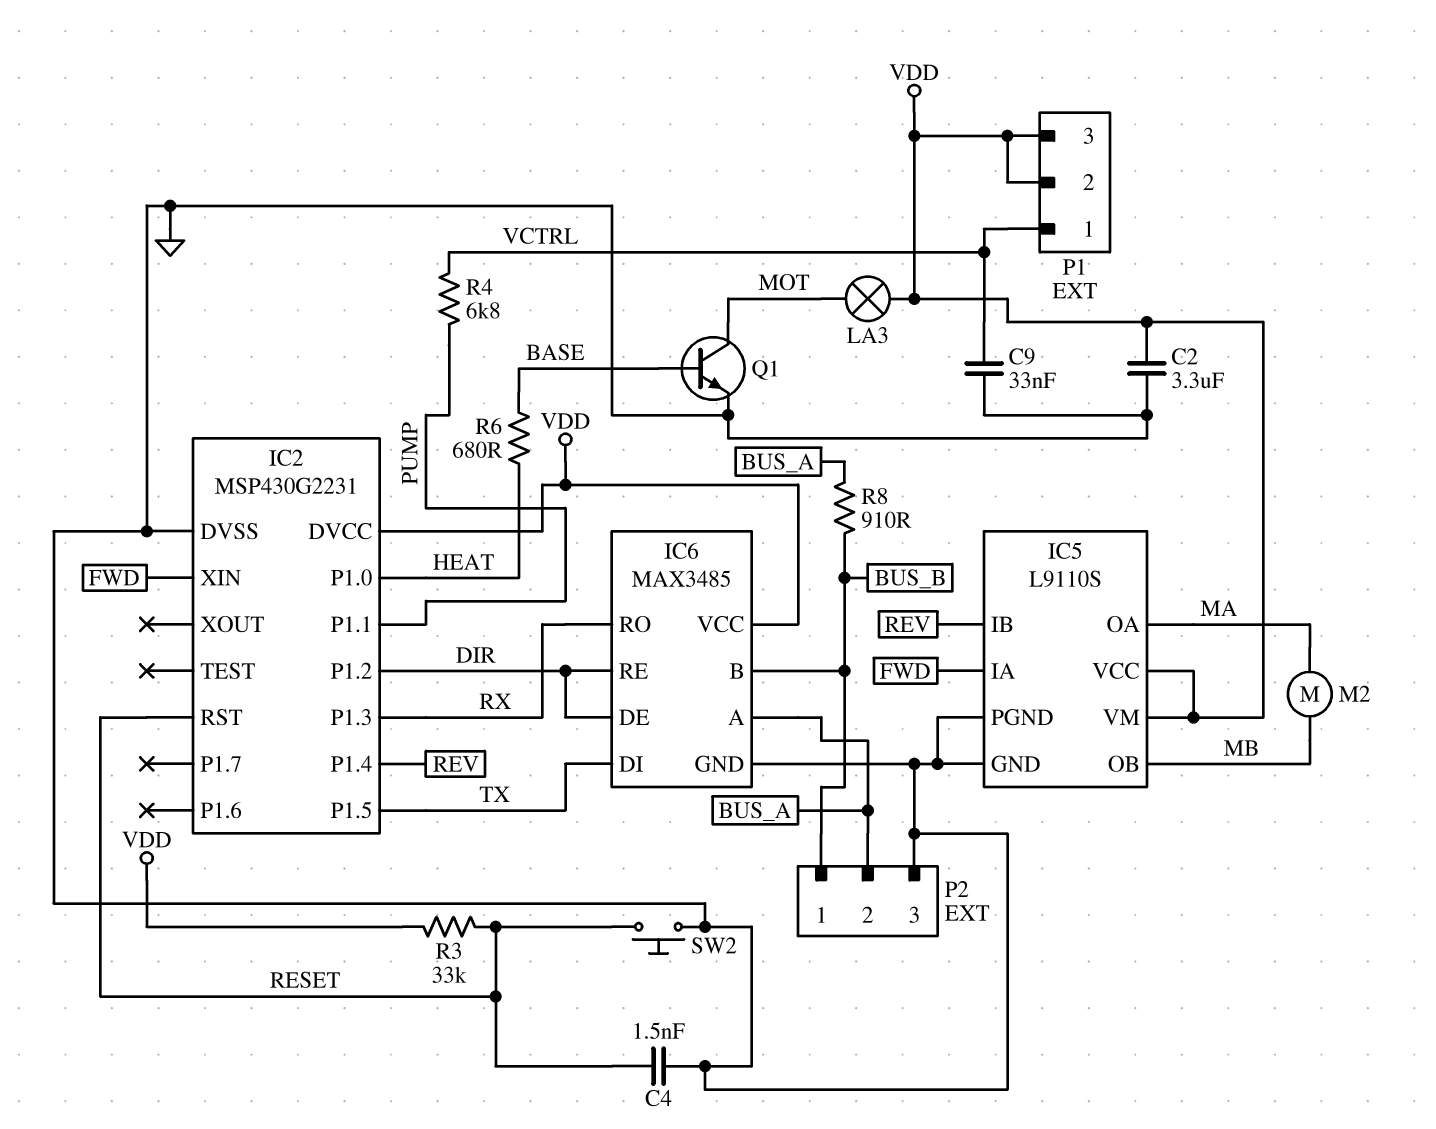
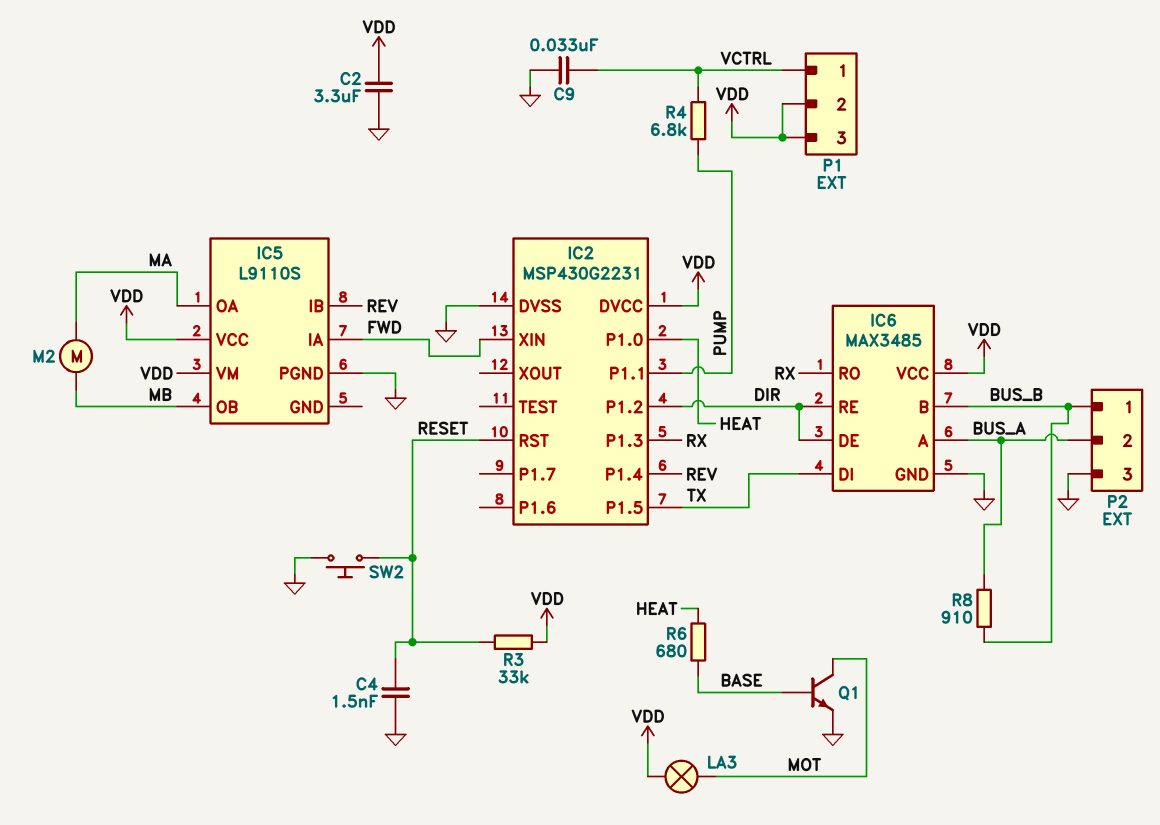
IC5 pin GND: GND -> none

